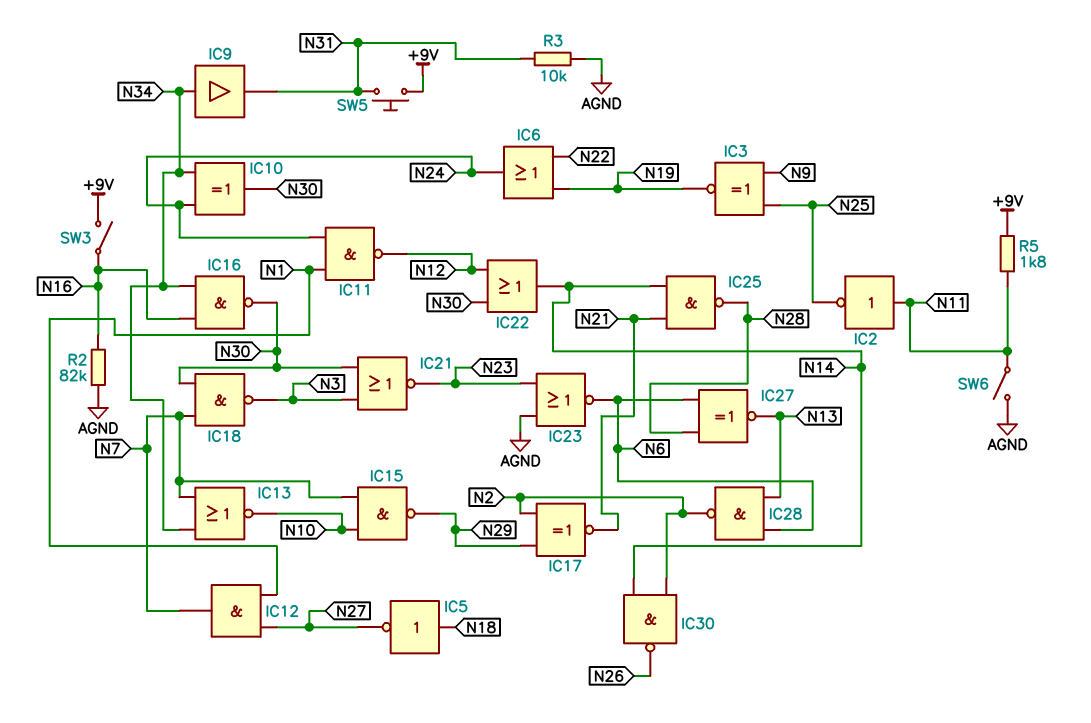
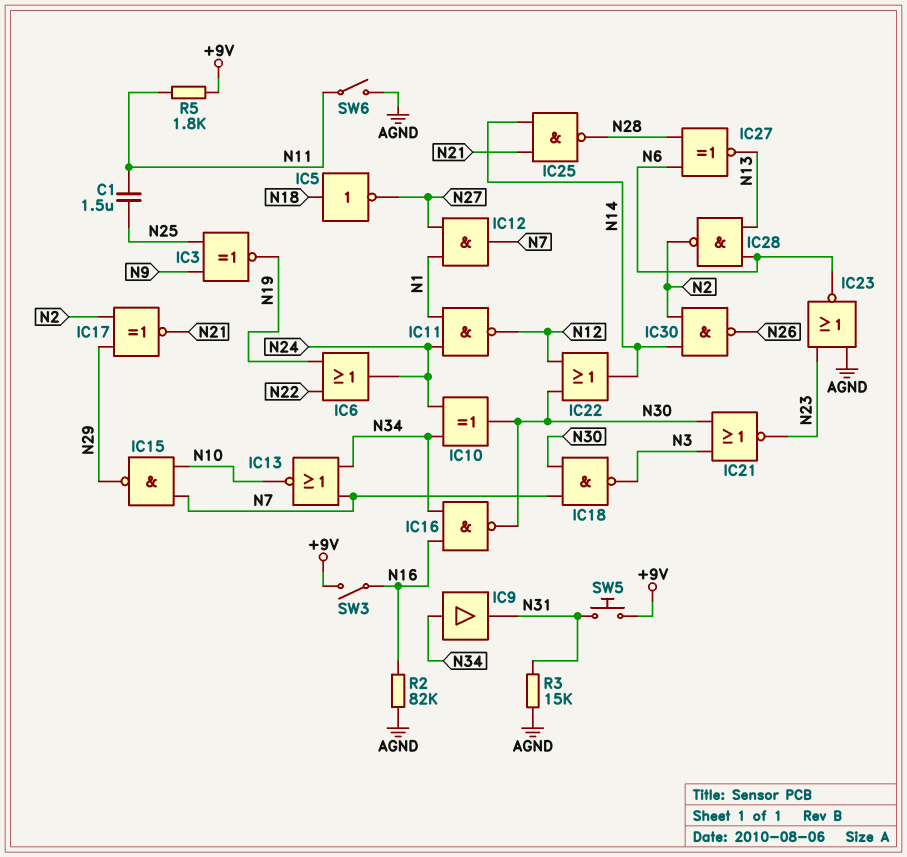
C1: none -> 1.5uF (N11, N25)
IC2: NOT (in N11, out N25) -> none
R3: 10k (AGND, N31) -> 15k (AGND, N31)

